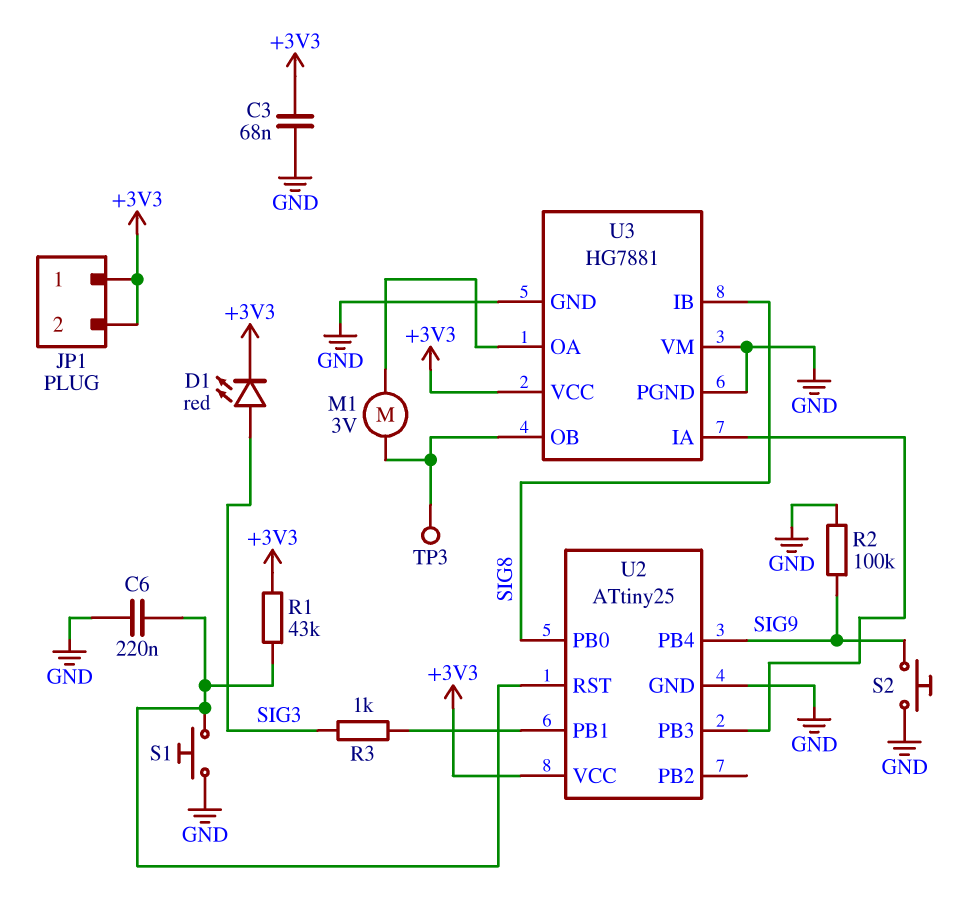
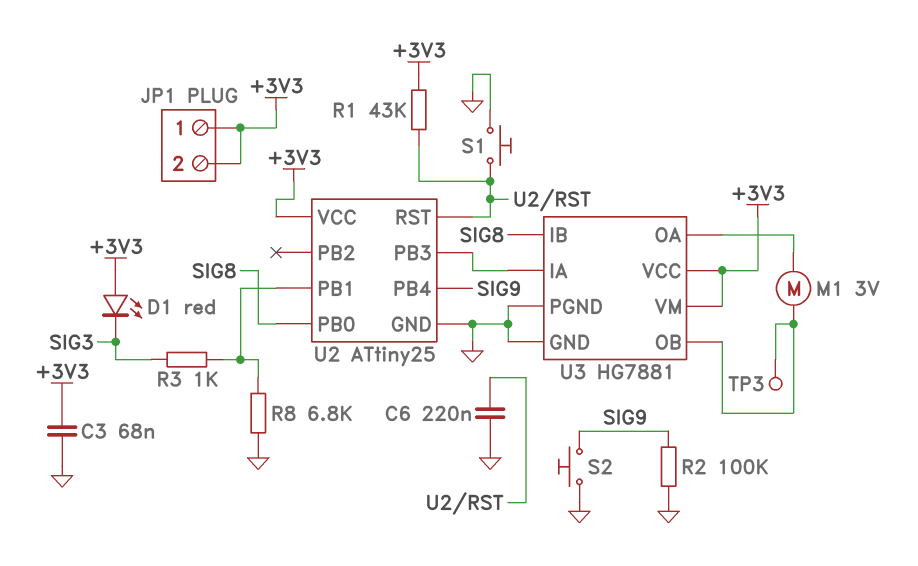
D1: LED red (A SIG3, K +3V3) -> LED red (A +3V3, K SIG3)
R8: none -> 6.8k (GND, U2/PB1)
U3 pin VM: GND -> +3V3

